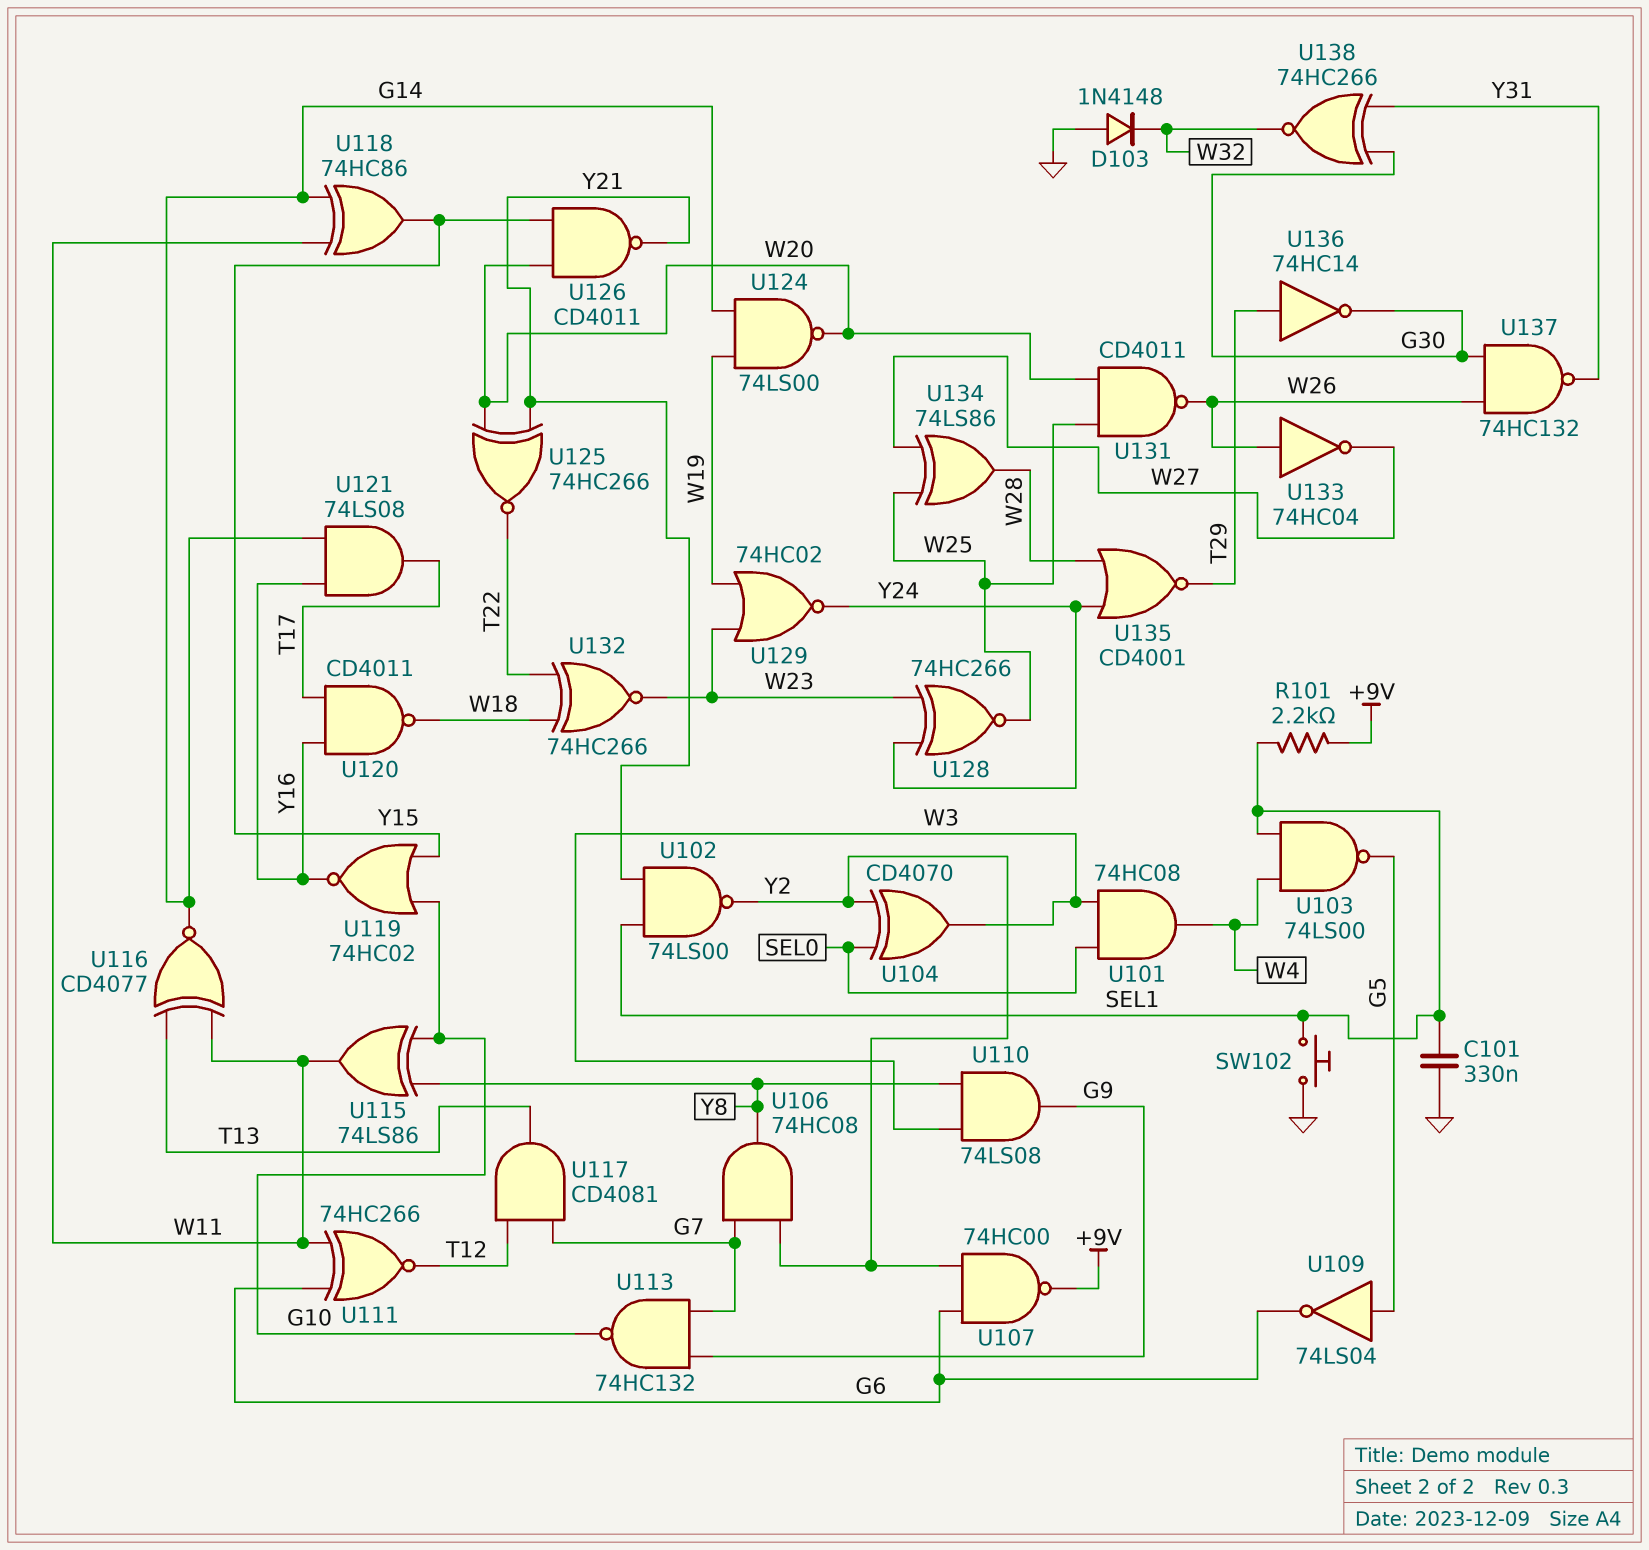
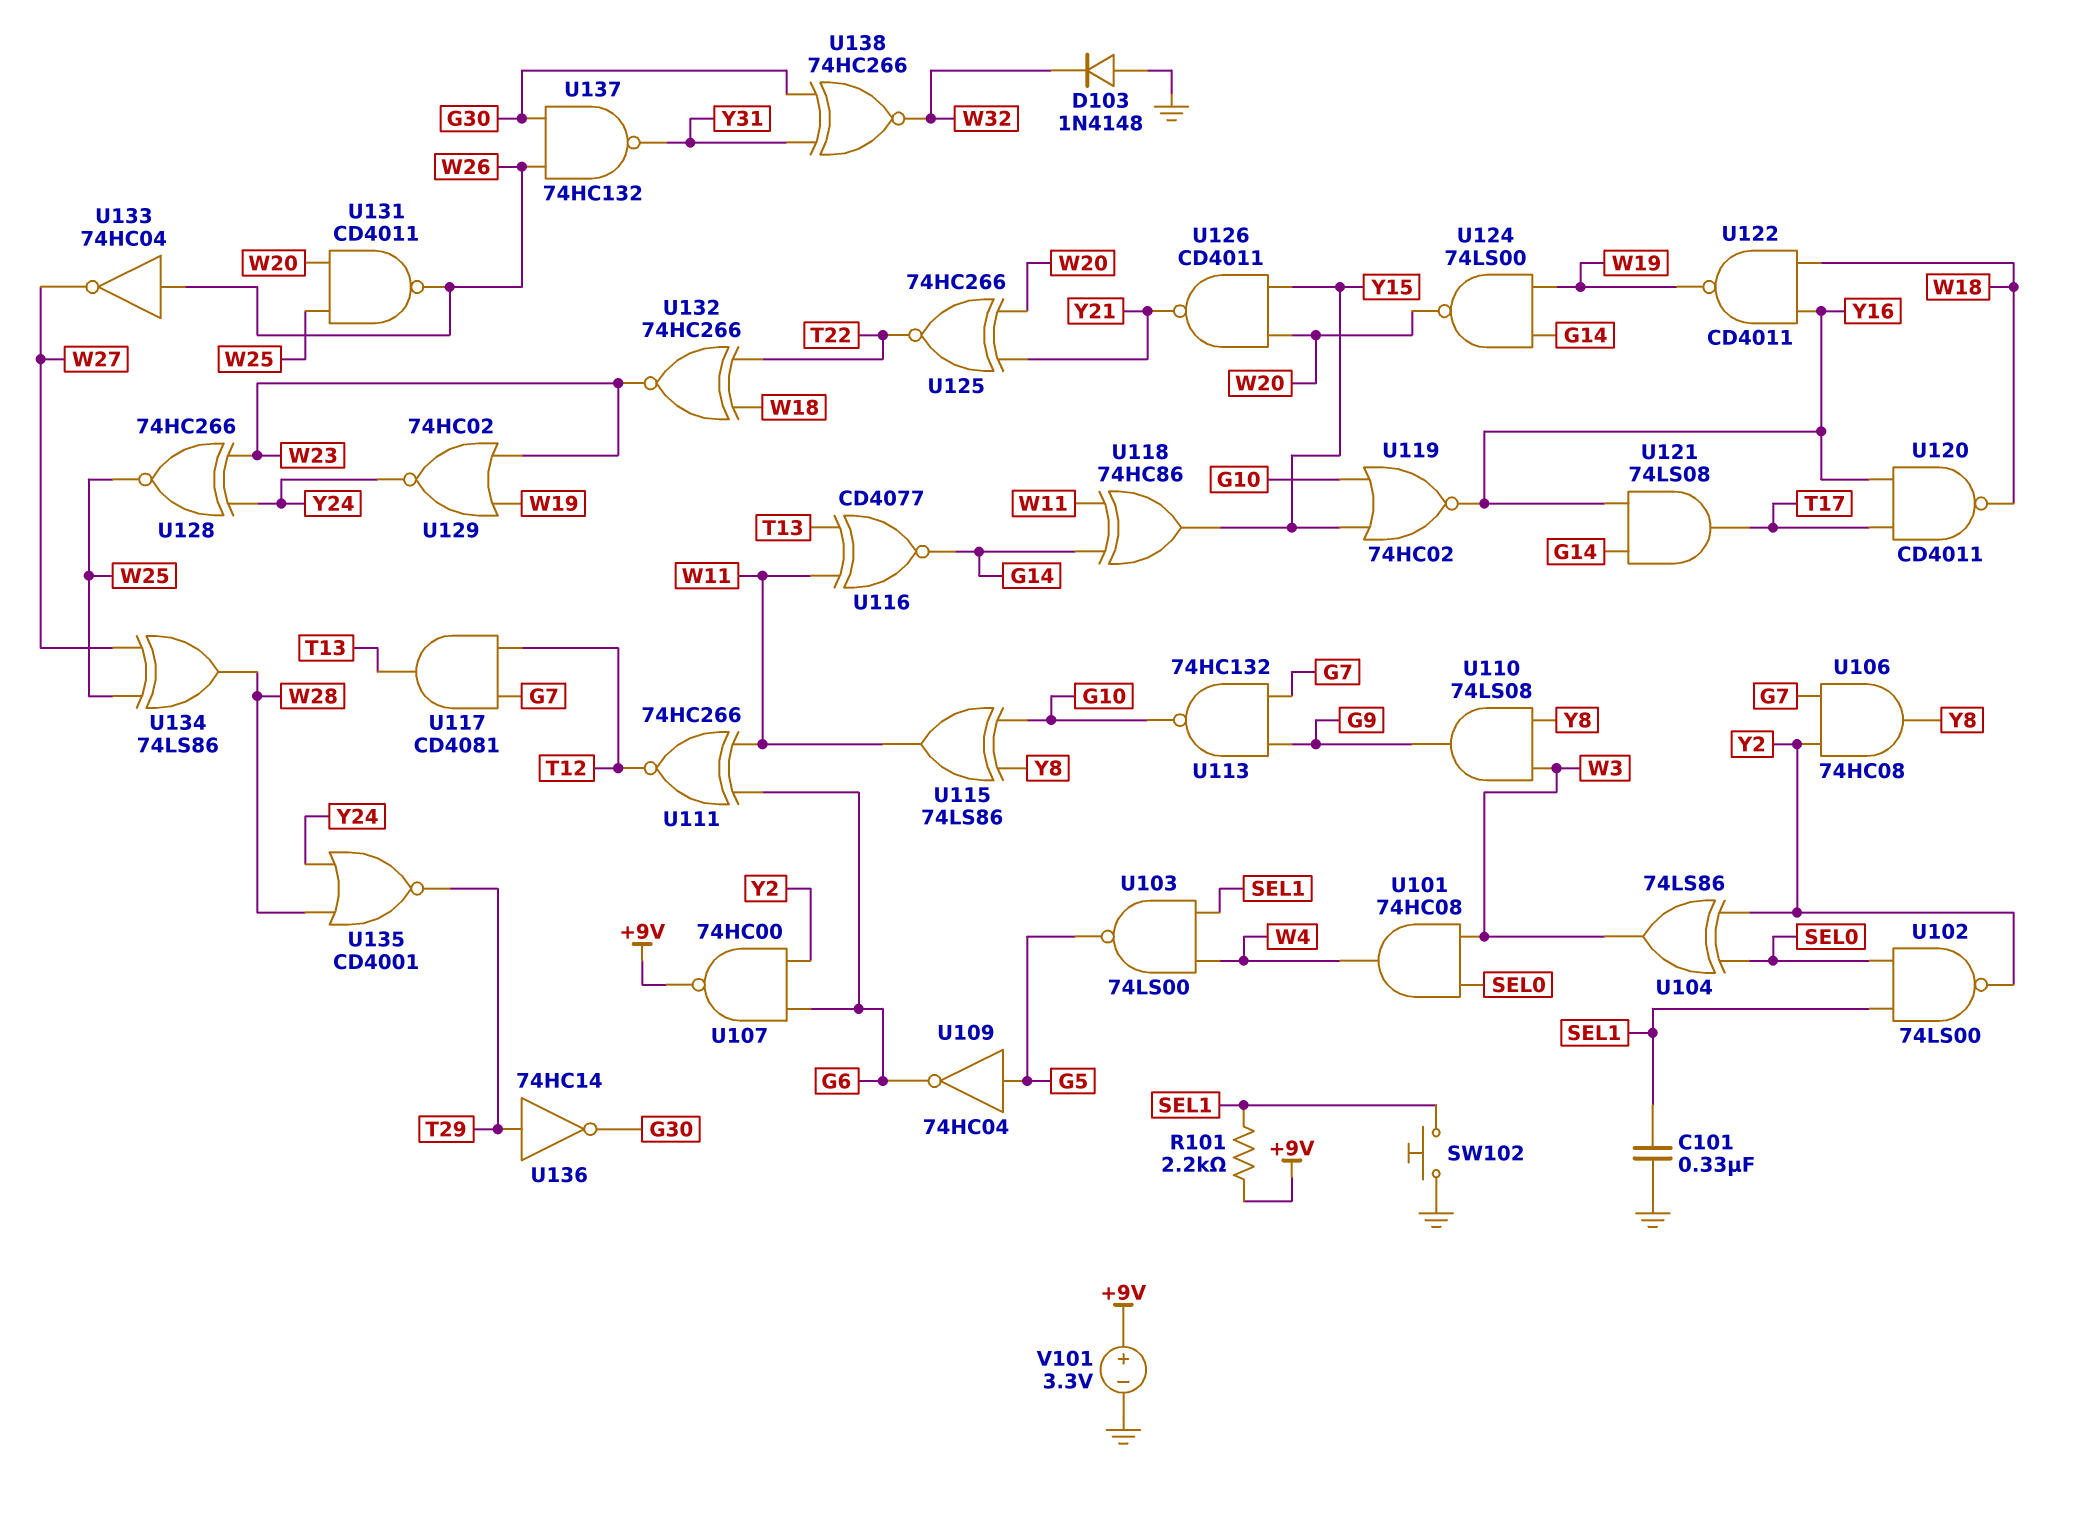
U102: NAND 74LS00 (in SEL1, in Y21, out Y2) -> NAND 74LS00 (in SEL0, in SEL1, out Y2)
U104: XOR CD4070 (in SEL0, in Y2, out W3) -> XOR 74LS86 (in SEL0, in Y2, out W3)
U109: NOT 74LS04 (in G5, out G6) -> NOT 74HC04 (in G5, out G6)
U122: none -> NAND CD4011 (in W18, in Y16, out W19)
V101: none -> 3.3V (plus +9V, minus GND)

